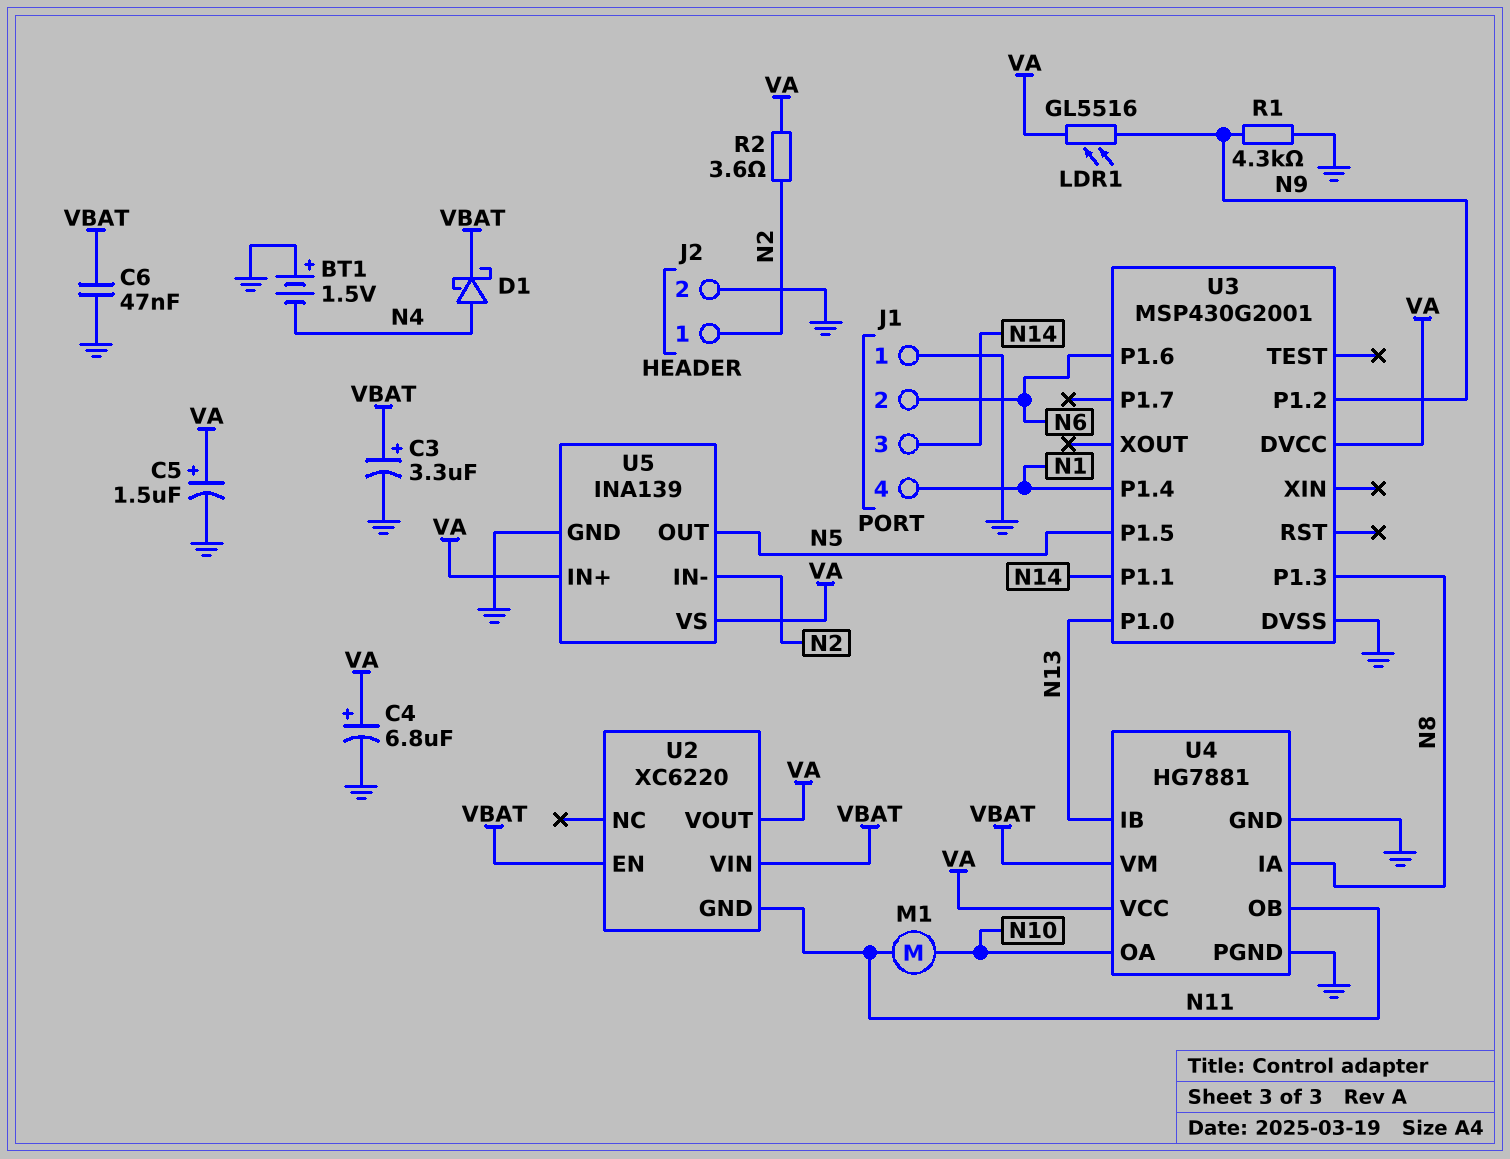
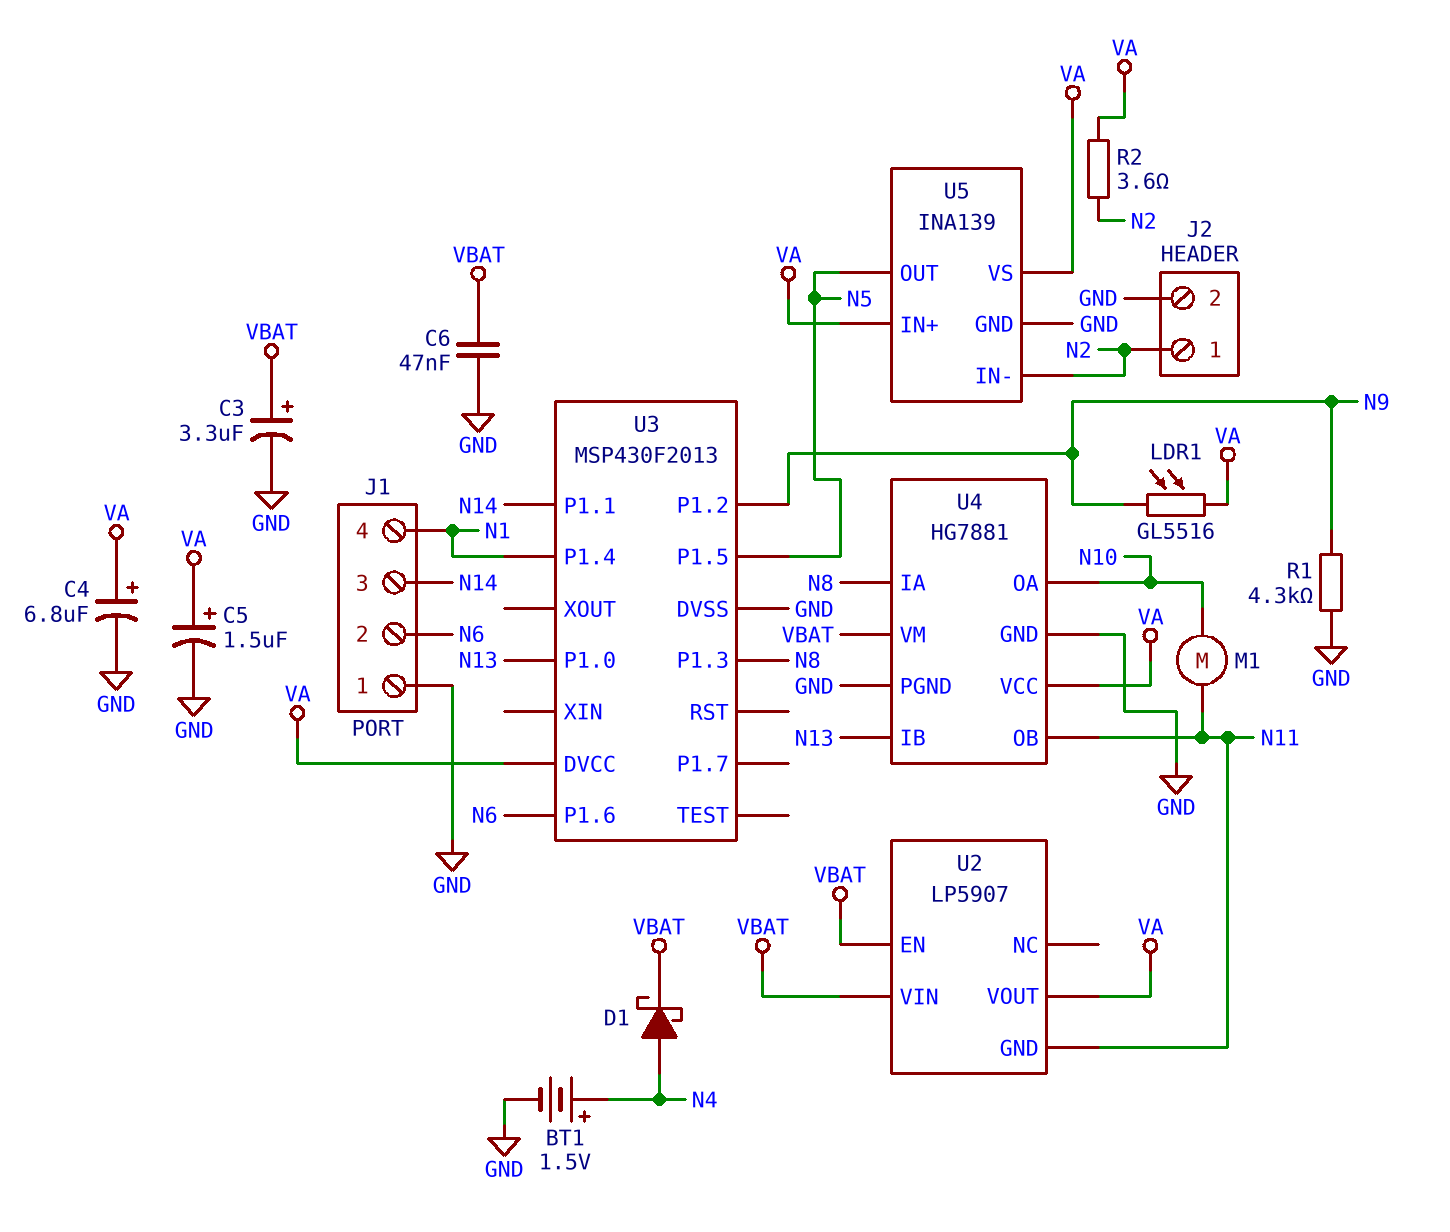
BT1: 1.5V (plus GND, minus N4) -> 1.5V (plus N4, minus GND)
U2: XC6220 -> LP5907
U3: MSP430G2001 -> MSP430F2013

